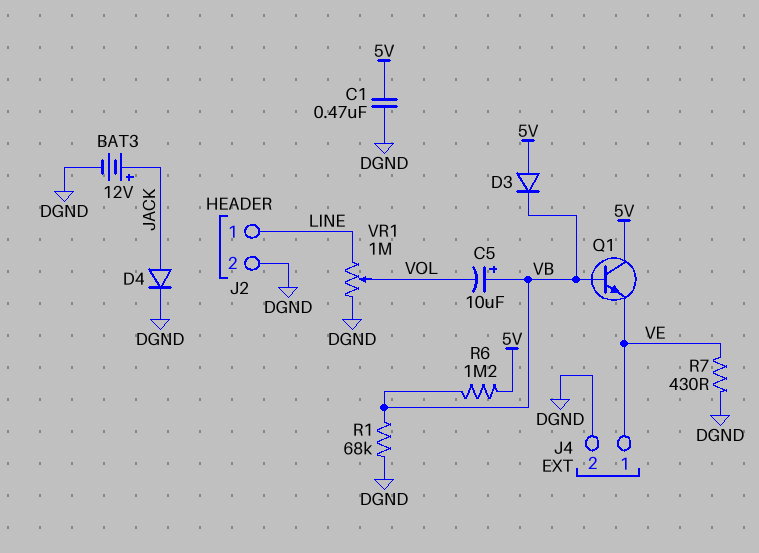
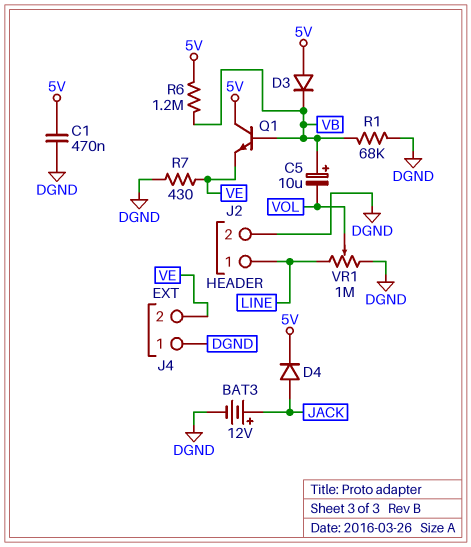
D4: diode (A JACK, K DGND) -> diode (A JACK, K 5V)
J4 pin 1: VE -> DGND
J4 pin 2: DGND -> VE

